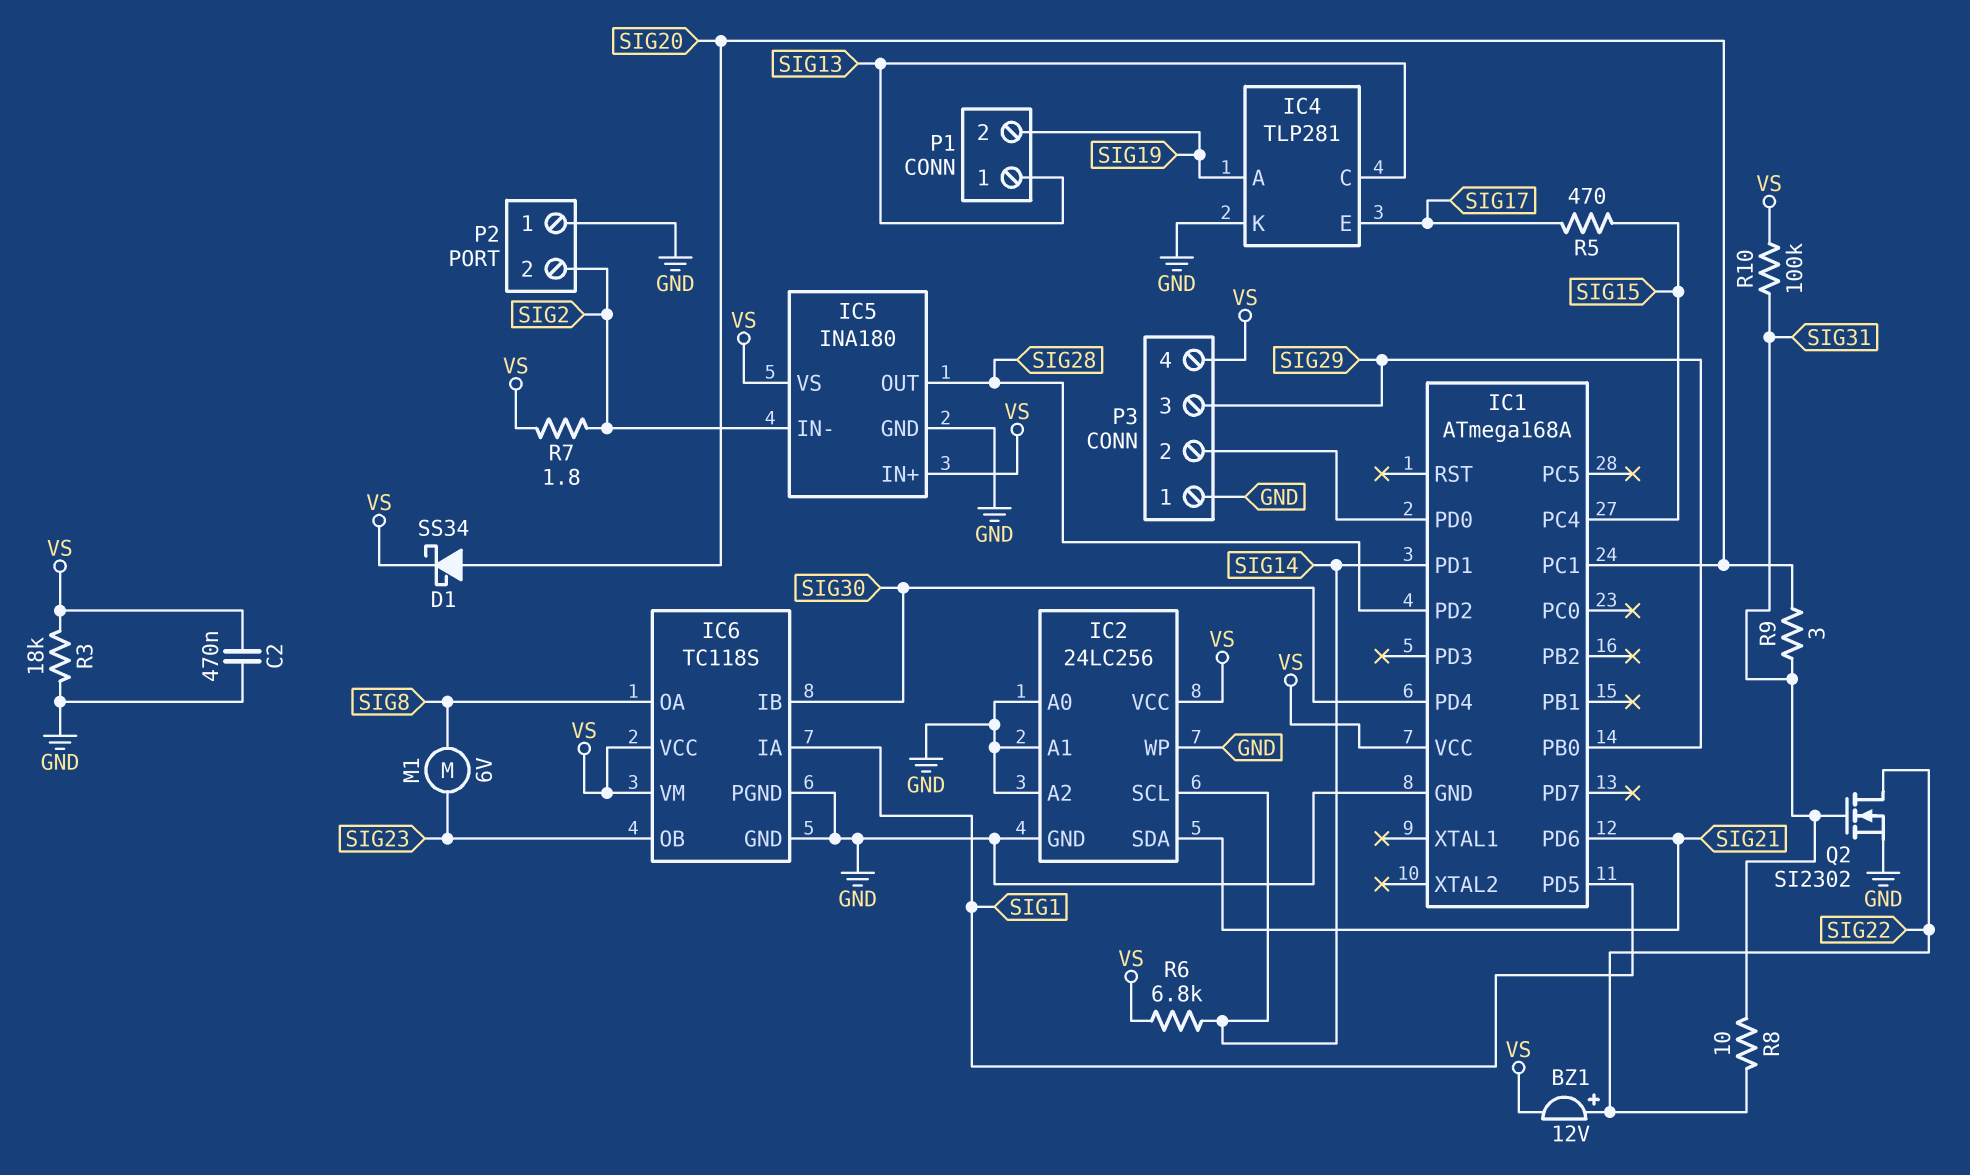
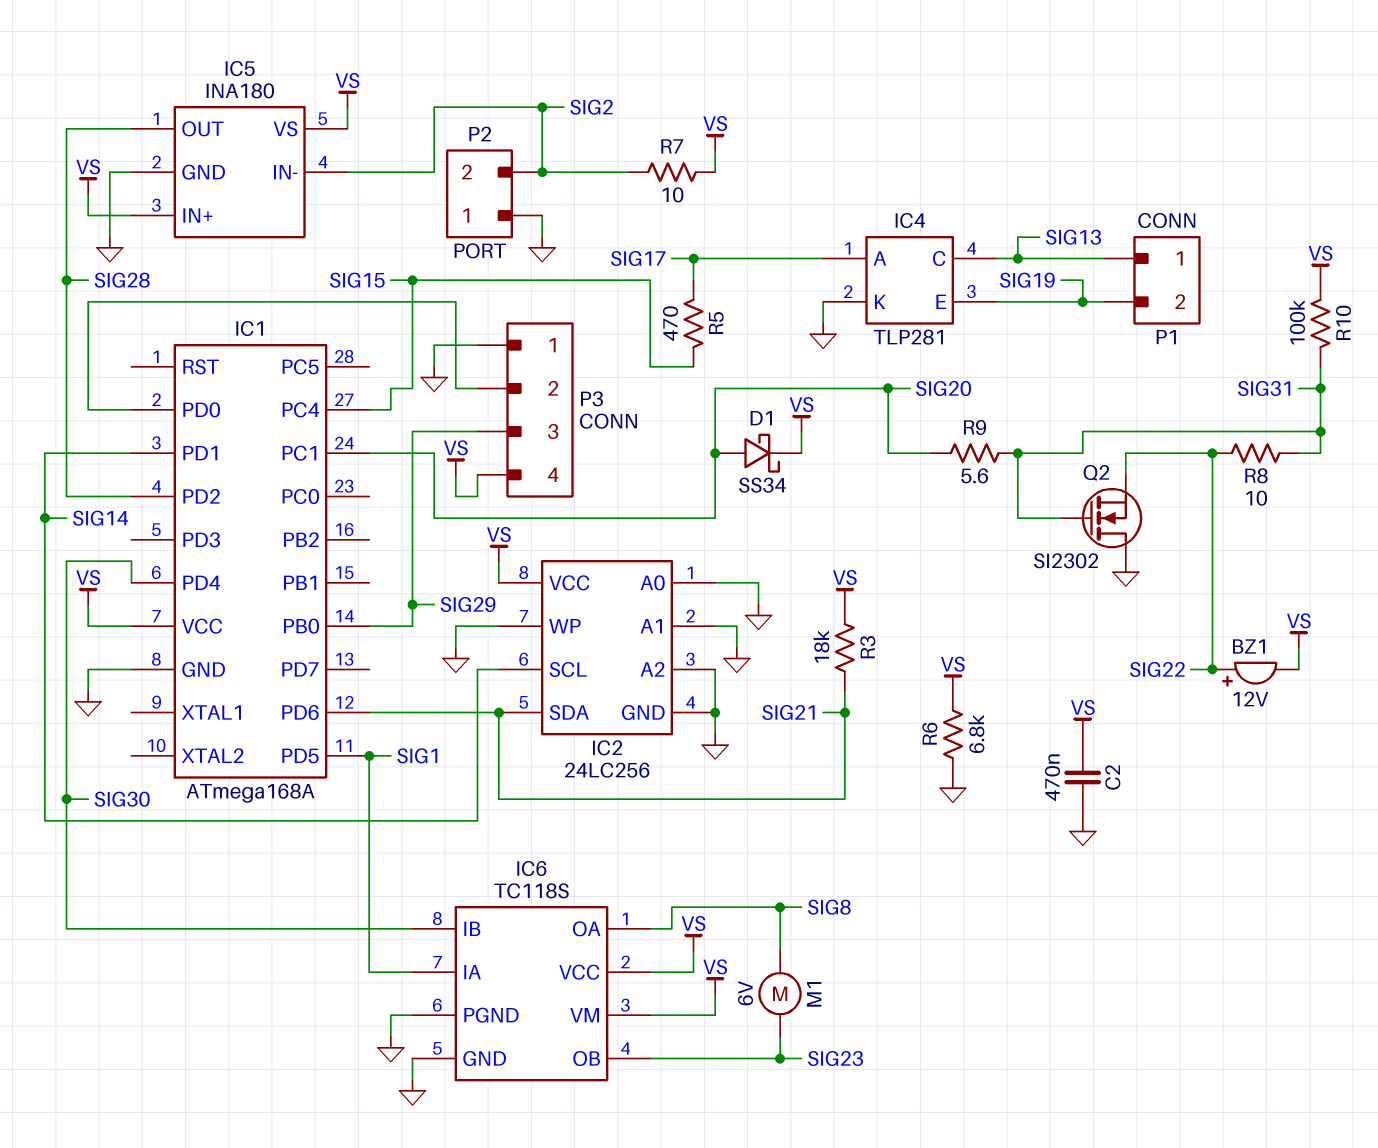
IC4 pin A: SIG19 -> SIG17
IC4 pin E: SIG17 -> SIG19
Q2: NMOS SI2302 (G SIG31, D SIG22, S GND) -> NMOS SI2302 (G SIG31, D GND, S SIG22)
R3: 18k (GND, VS) -> 18k (SIG21, VS)
R6: 6.8k (SIG14, VS) -> 6.8k (GND, VS)
R7: 1.8 (SIG2, VS) -> 10 (SIG2, VS)
R9: 3 (SIG20, SIG31) -> 5.6 (SIG20, SIG31)

